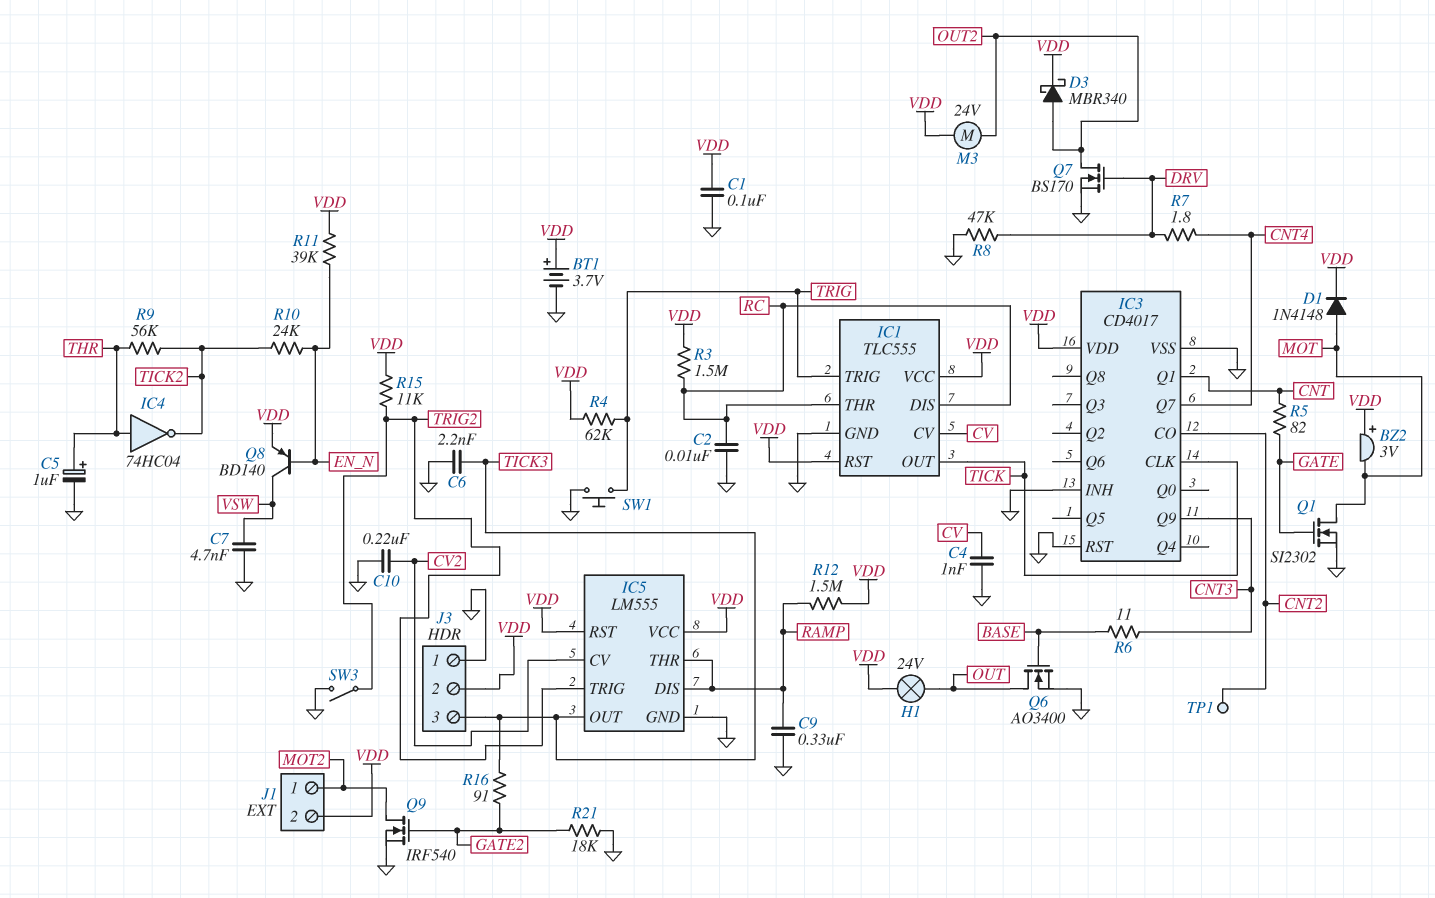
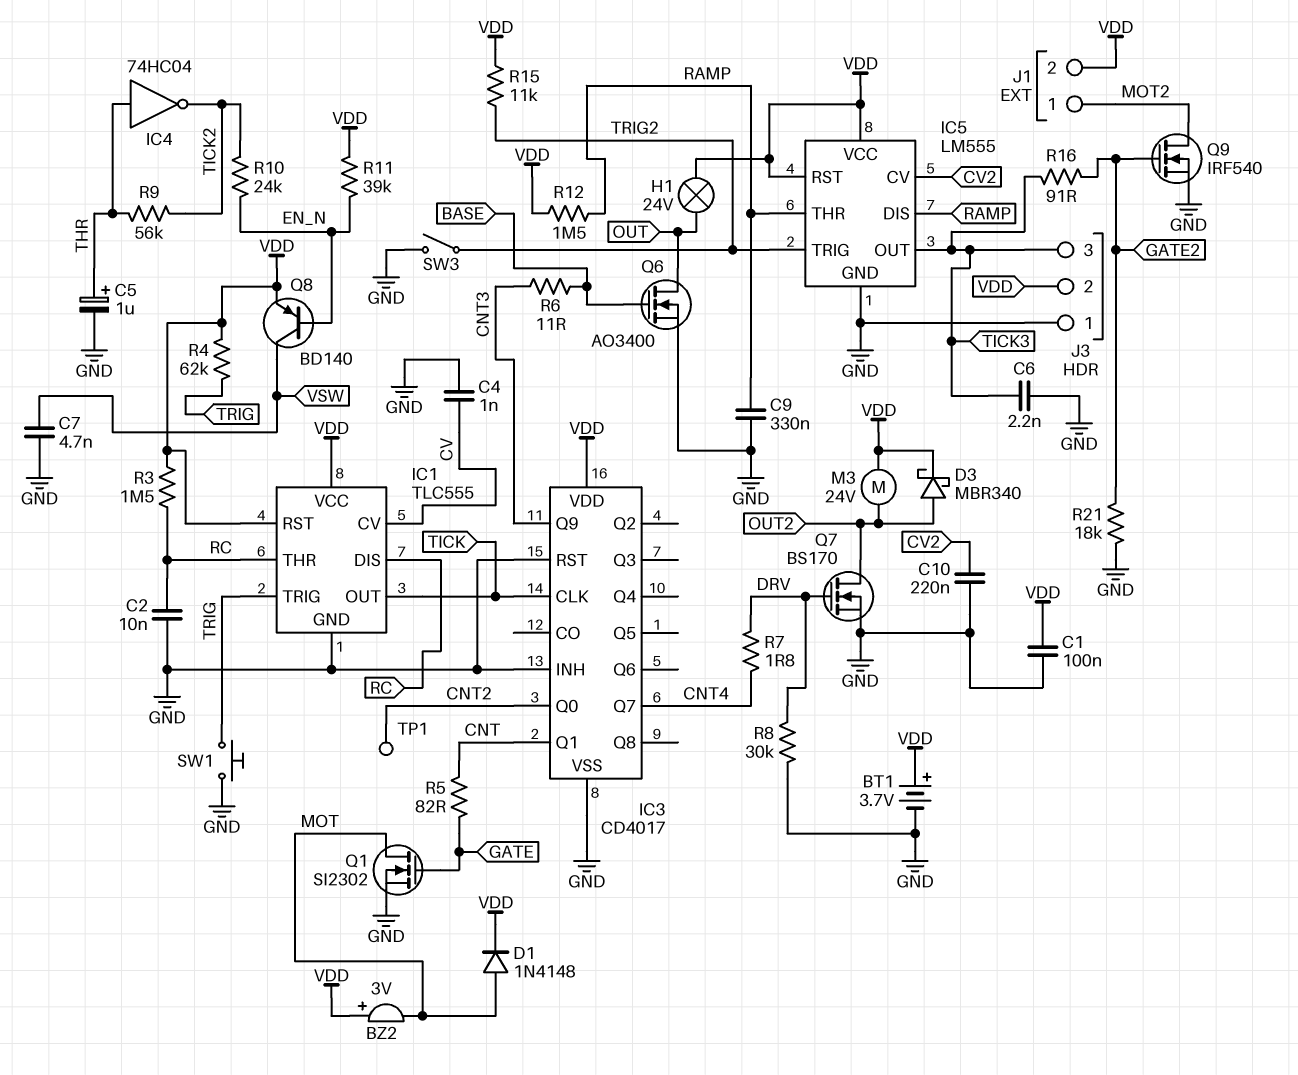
IC3 pin CO: CNT2 -> none
IC3 pin Q0: none -> CNT2
R8: 47k (DRV, GND) -> 30k (DRV, GND)

